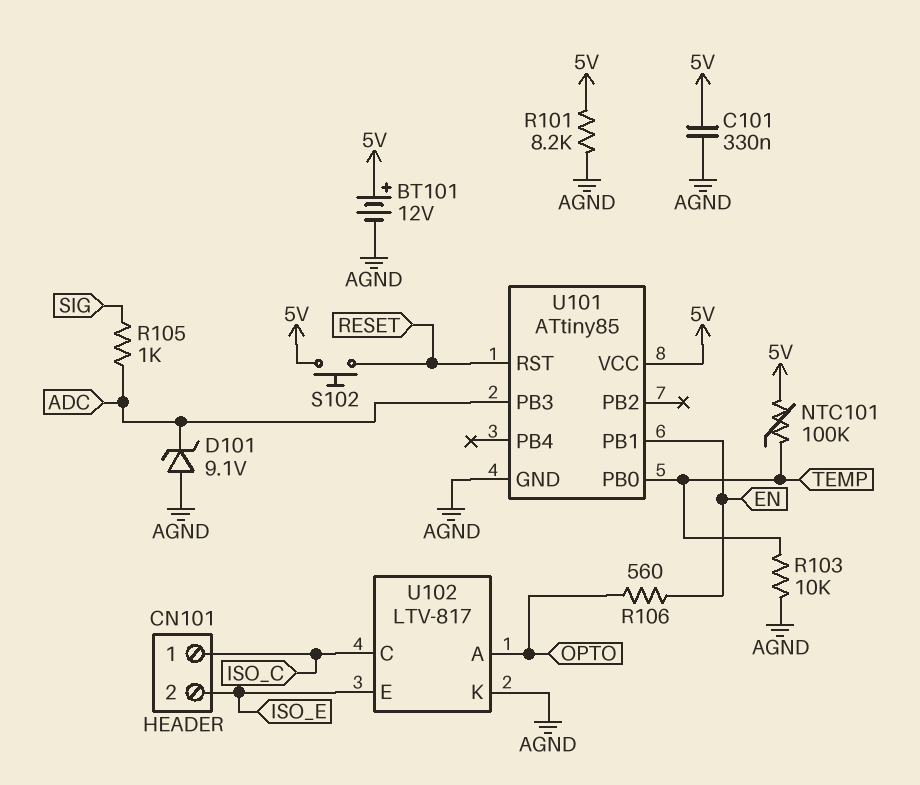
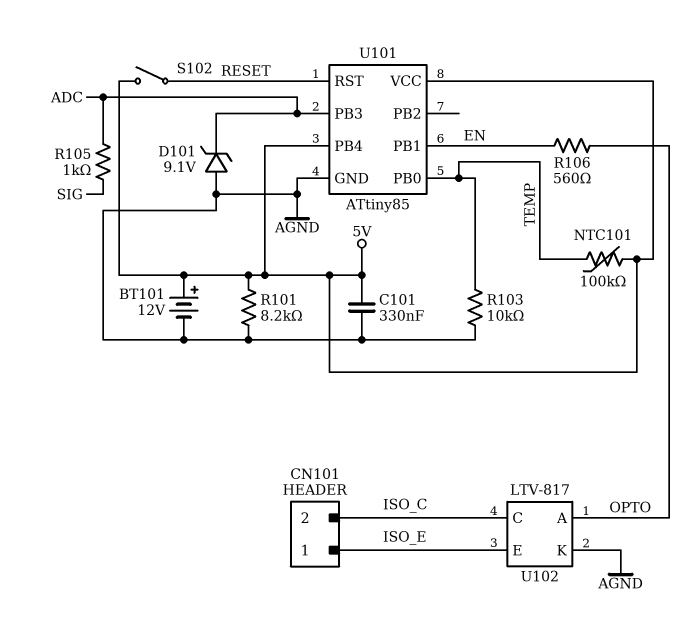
CN101 pin 1: ISO_C -> ISO_E
CN101 pin 2: ISO_E -> ISO_C
S102: button (5V, RESET) -> switch (5V, RESET)
U101 pin PB4: none -> 5V

